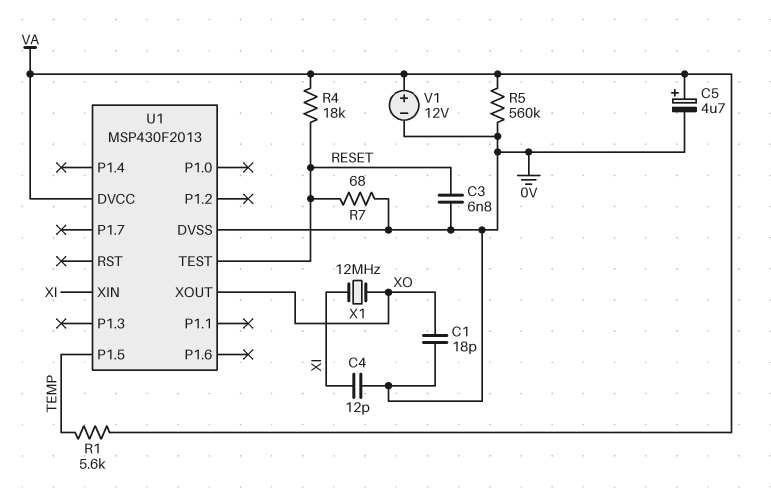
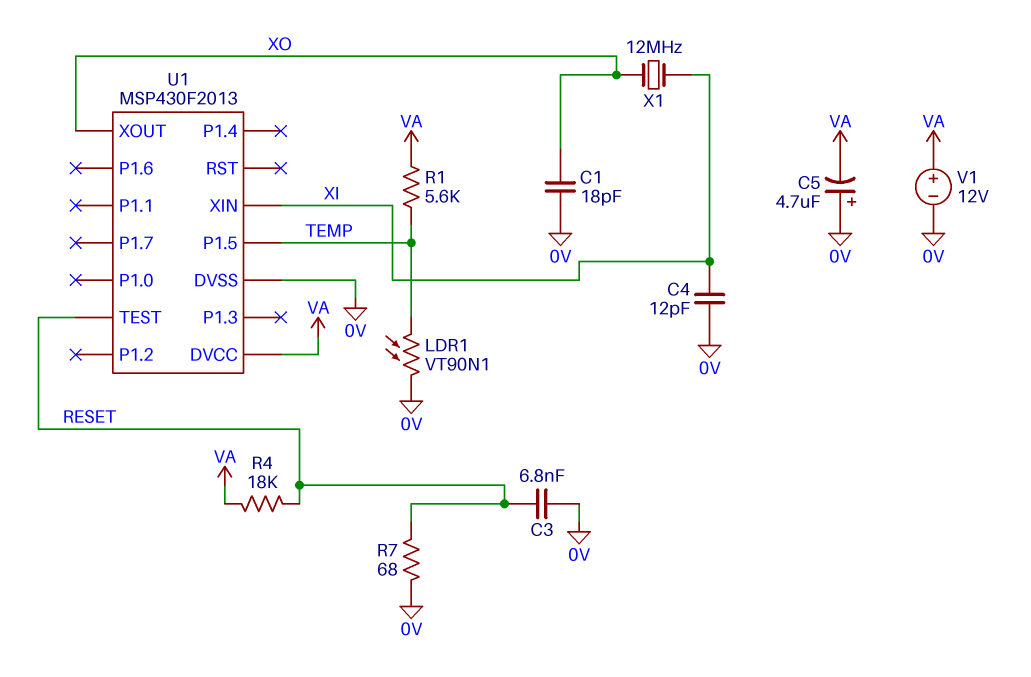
C5: 4.7uF (plus VA, minus 0V) -> 4.7uF (plus 0V, minus VA)
LDR1: none -> VT90N1 (0V, TEMP)
R5: 560k (0V, VA) -> none

